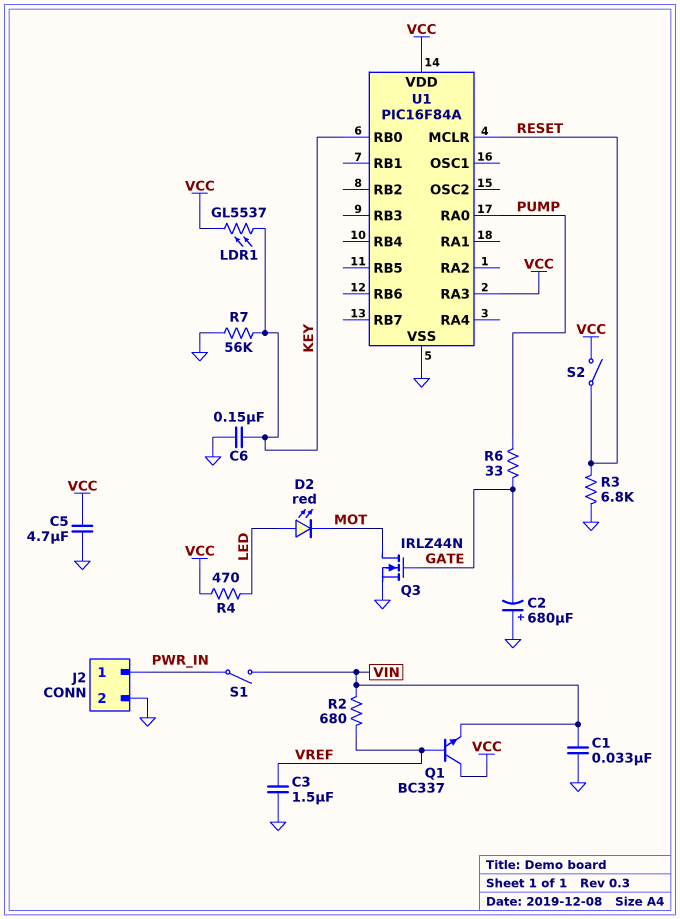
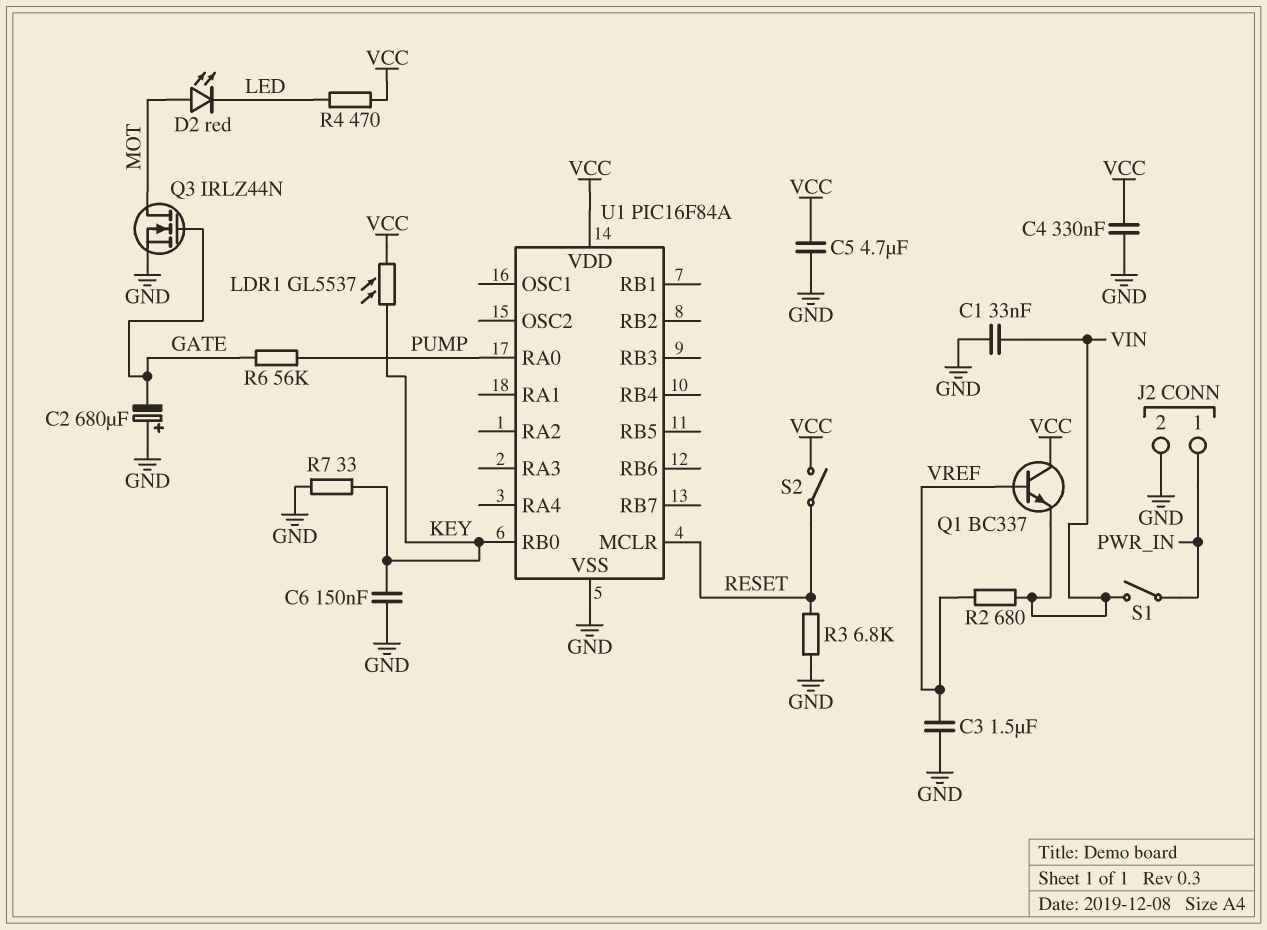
C4: none -> 330nF (GND, VCC)
D2: LED red (A LED, K MOT) -> LED red (A MOT, K LED)
R6: 33 (GATE, PUMP) -> 56k (GATE, PUMP)
R7: 56k (GND, KEY) -> 33 (GND, KEY)
U1 pin RA3: VCC -> none

